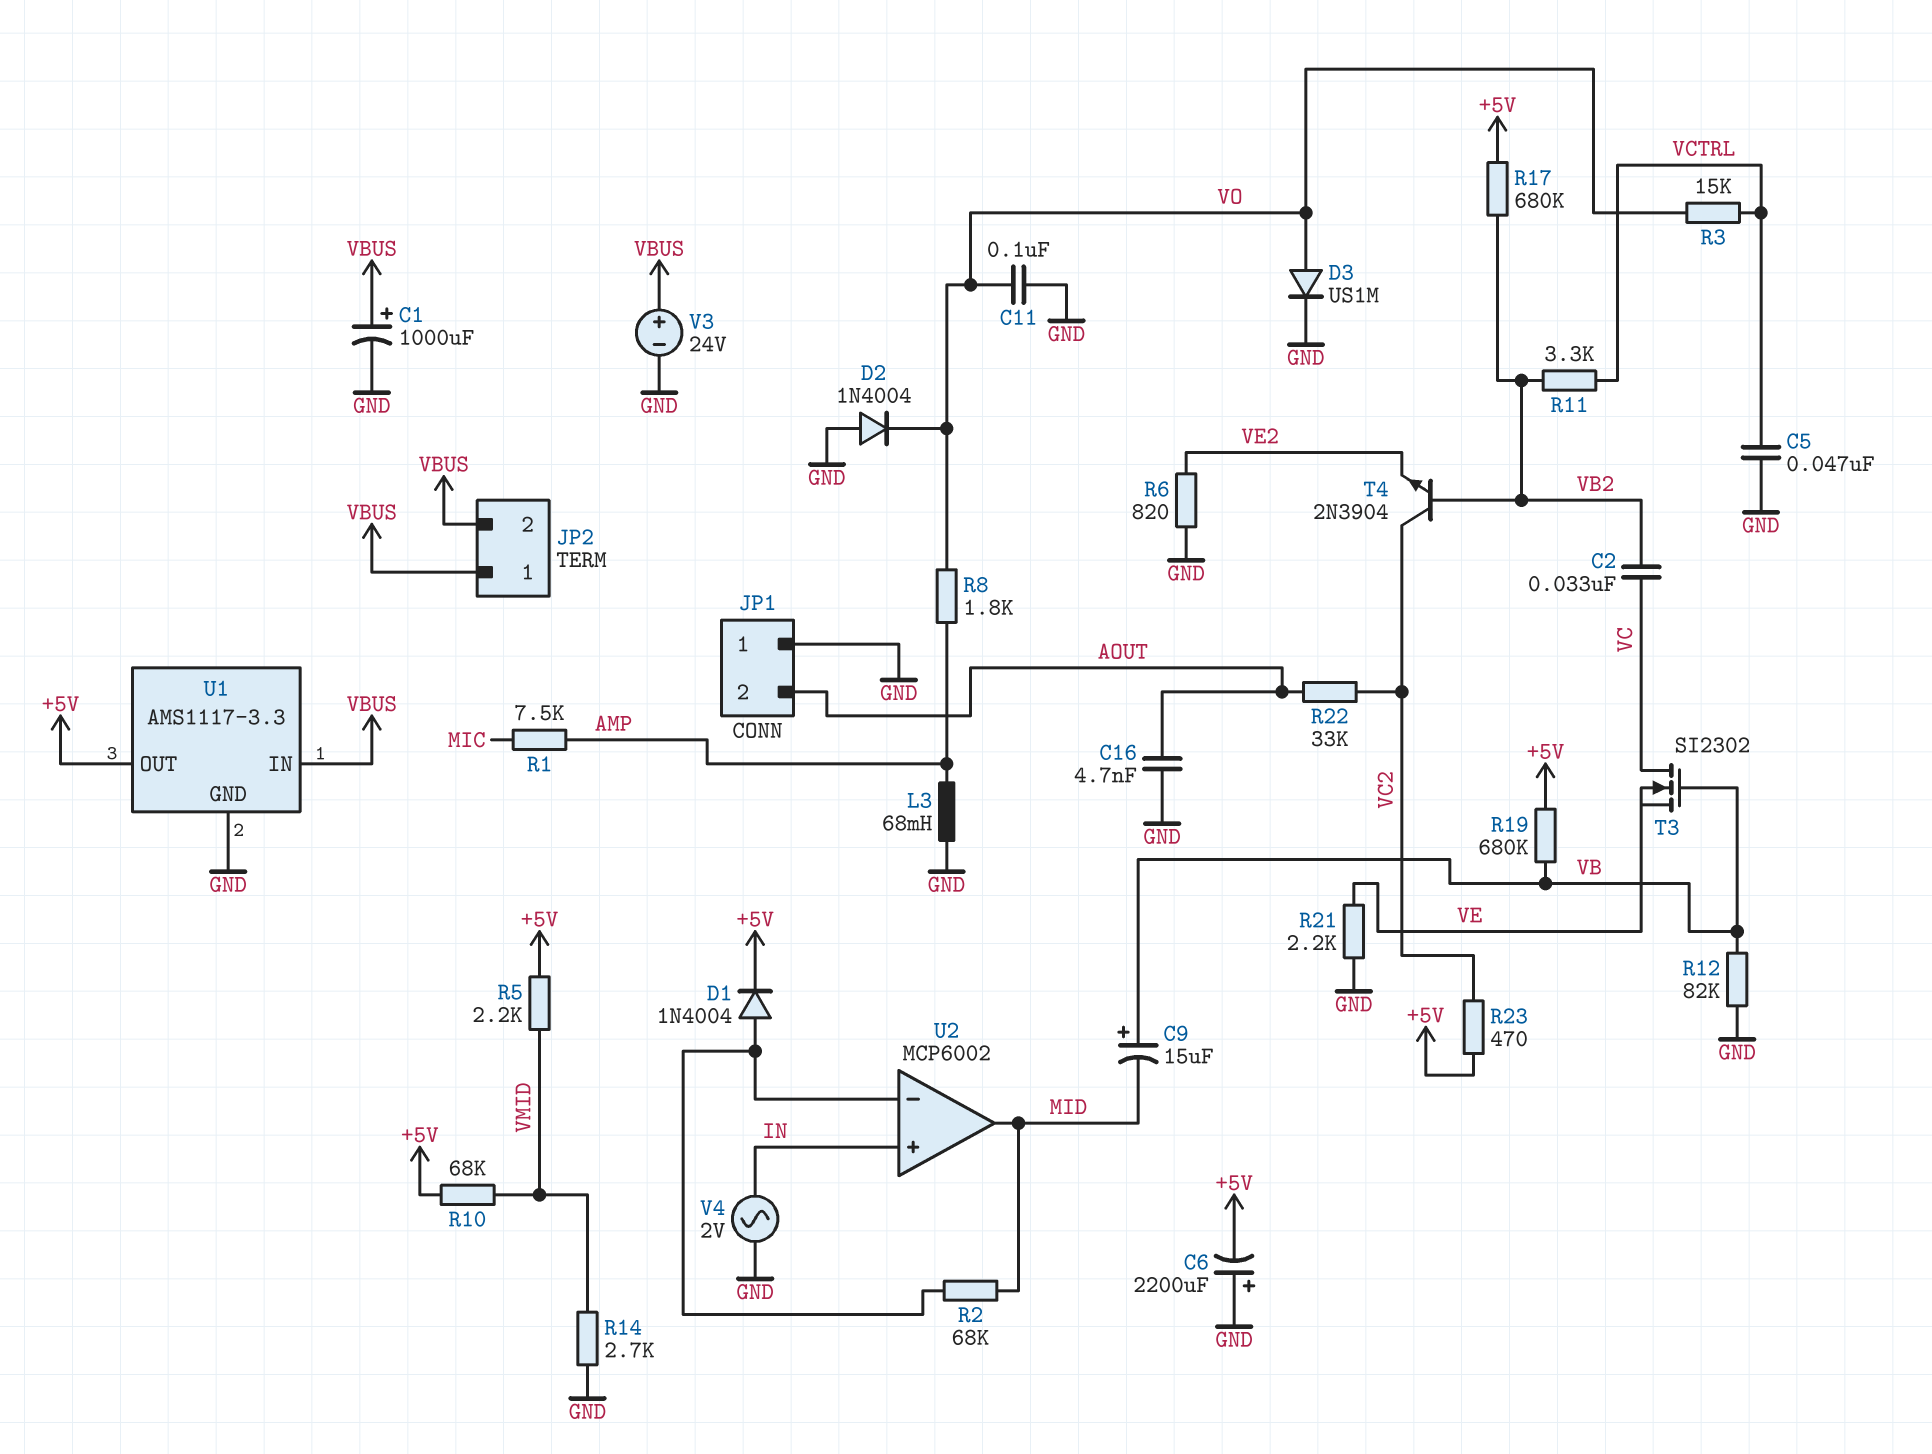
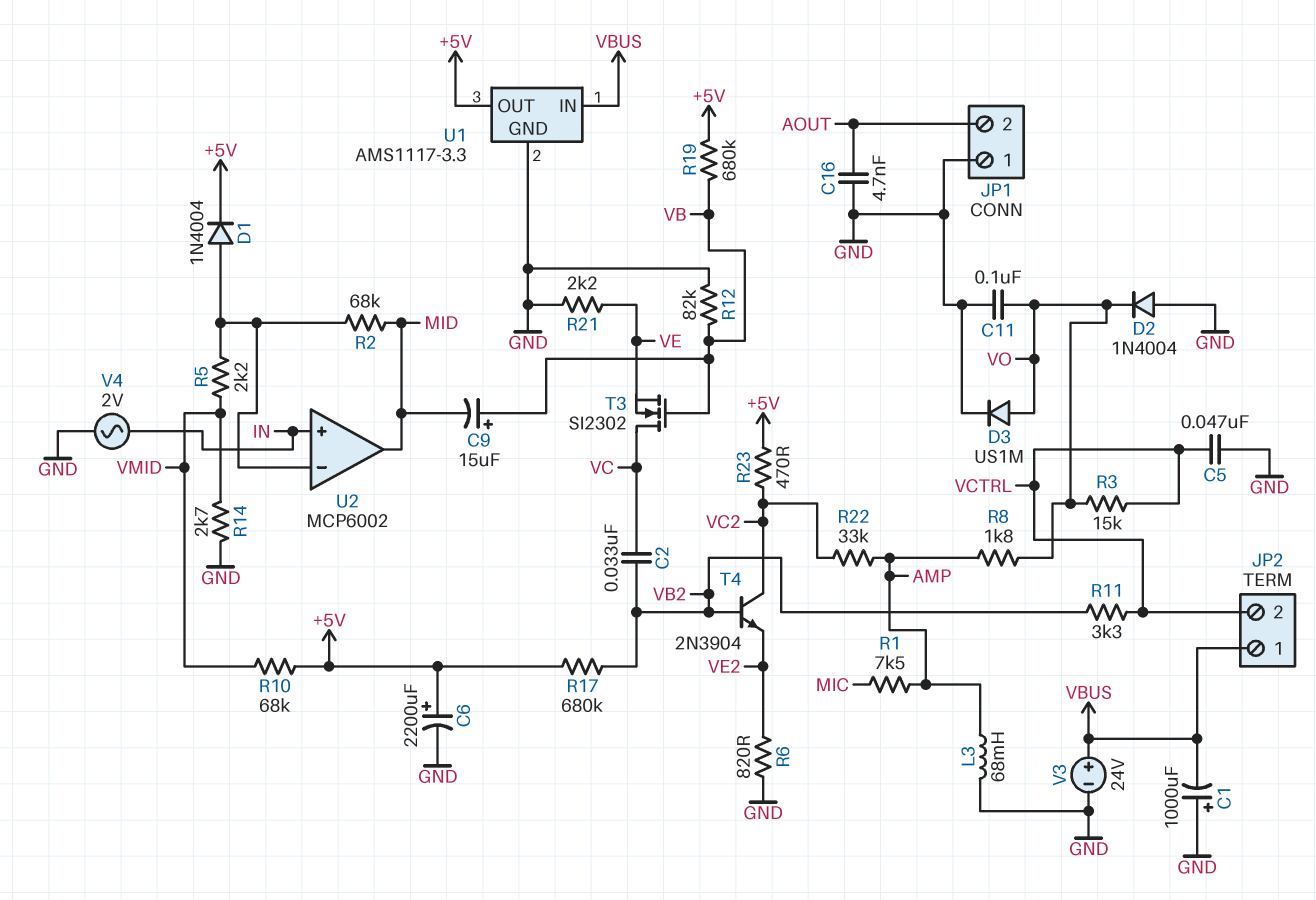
C1: 1000uF (plus VBUS, minus GND) -> 1000uF (plus GND, minus VBUS)
C6: 2200uF (plus GND, minus +5V) -> 2200uF (plus +5V, minus GND)
JP2 pin 2: VBUS -> VCTRL
R5: 2.2k (+5V, VMID) -> 2.2k (U2/in-, VMID)
R22: 33k (AOUT, VC2) -> 33k (AMP, VC2)

